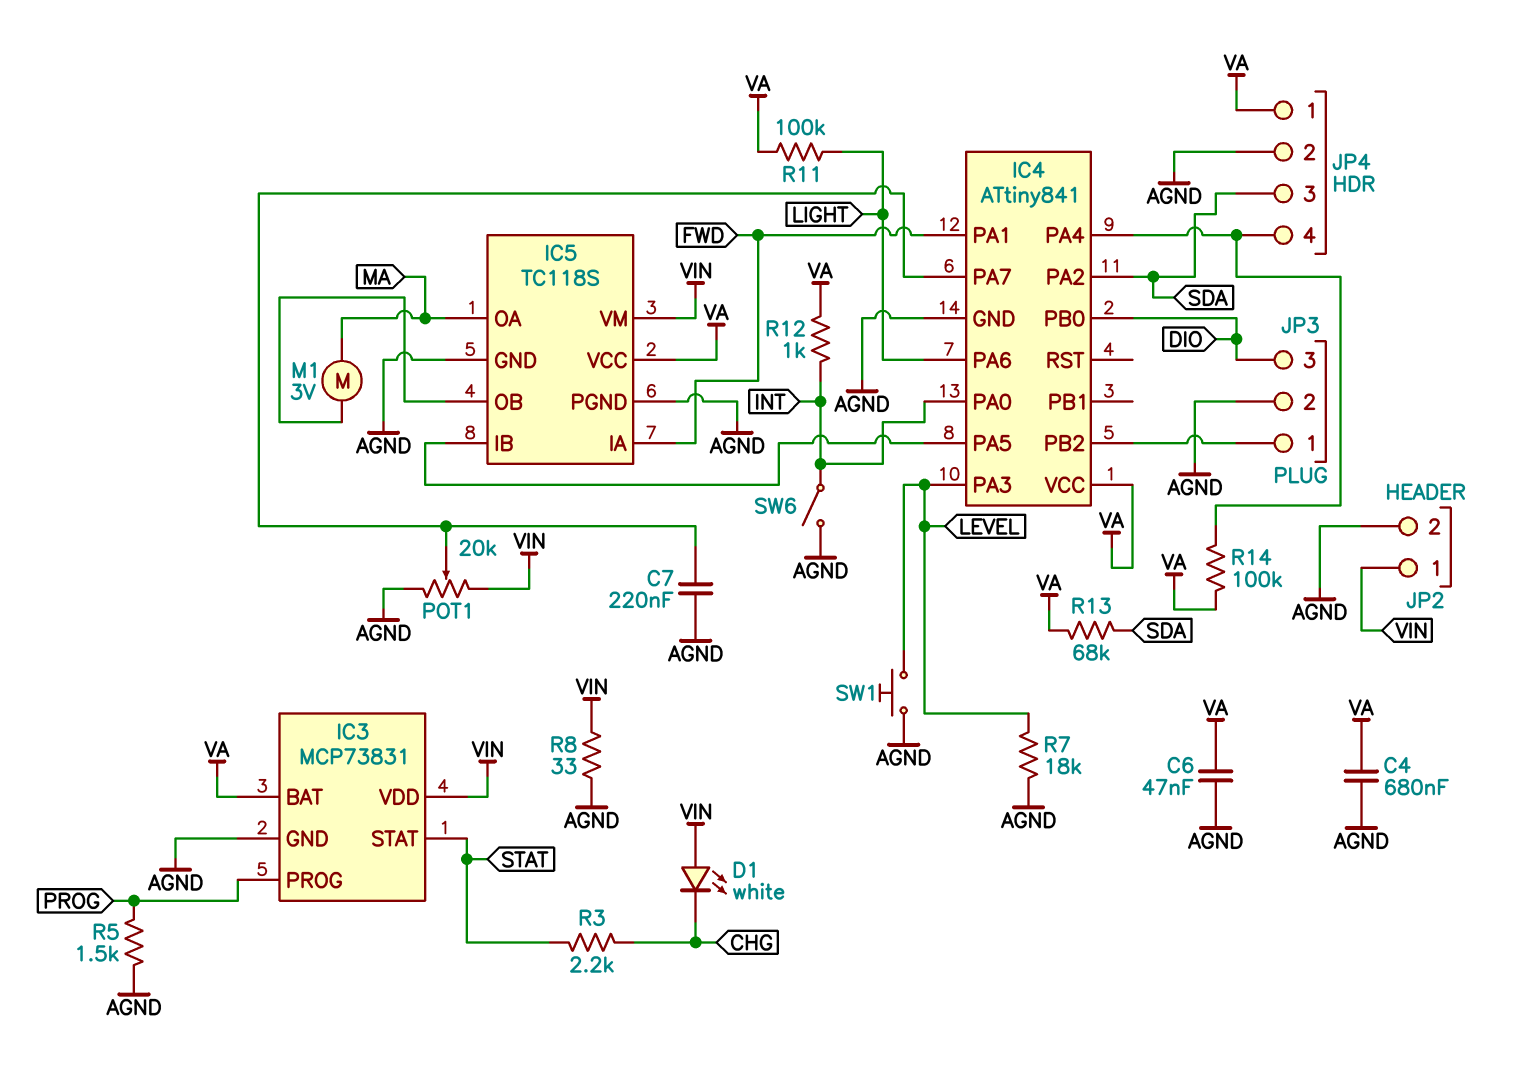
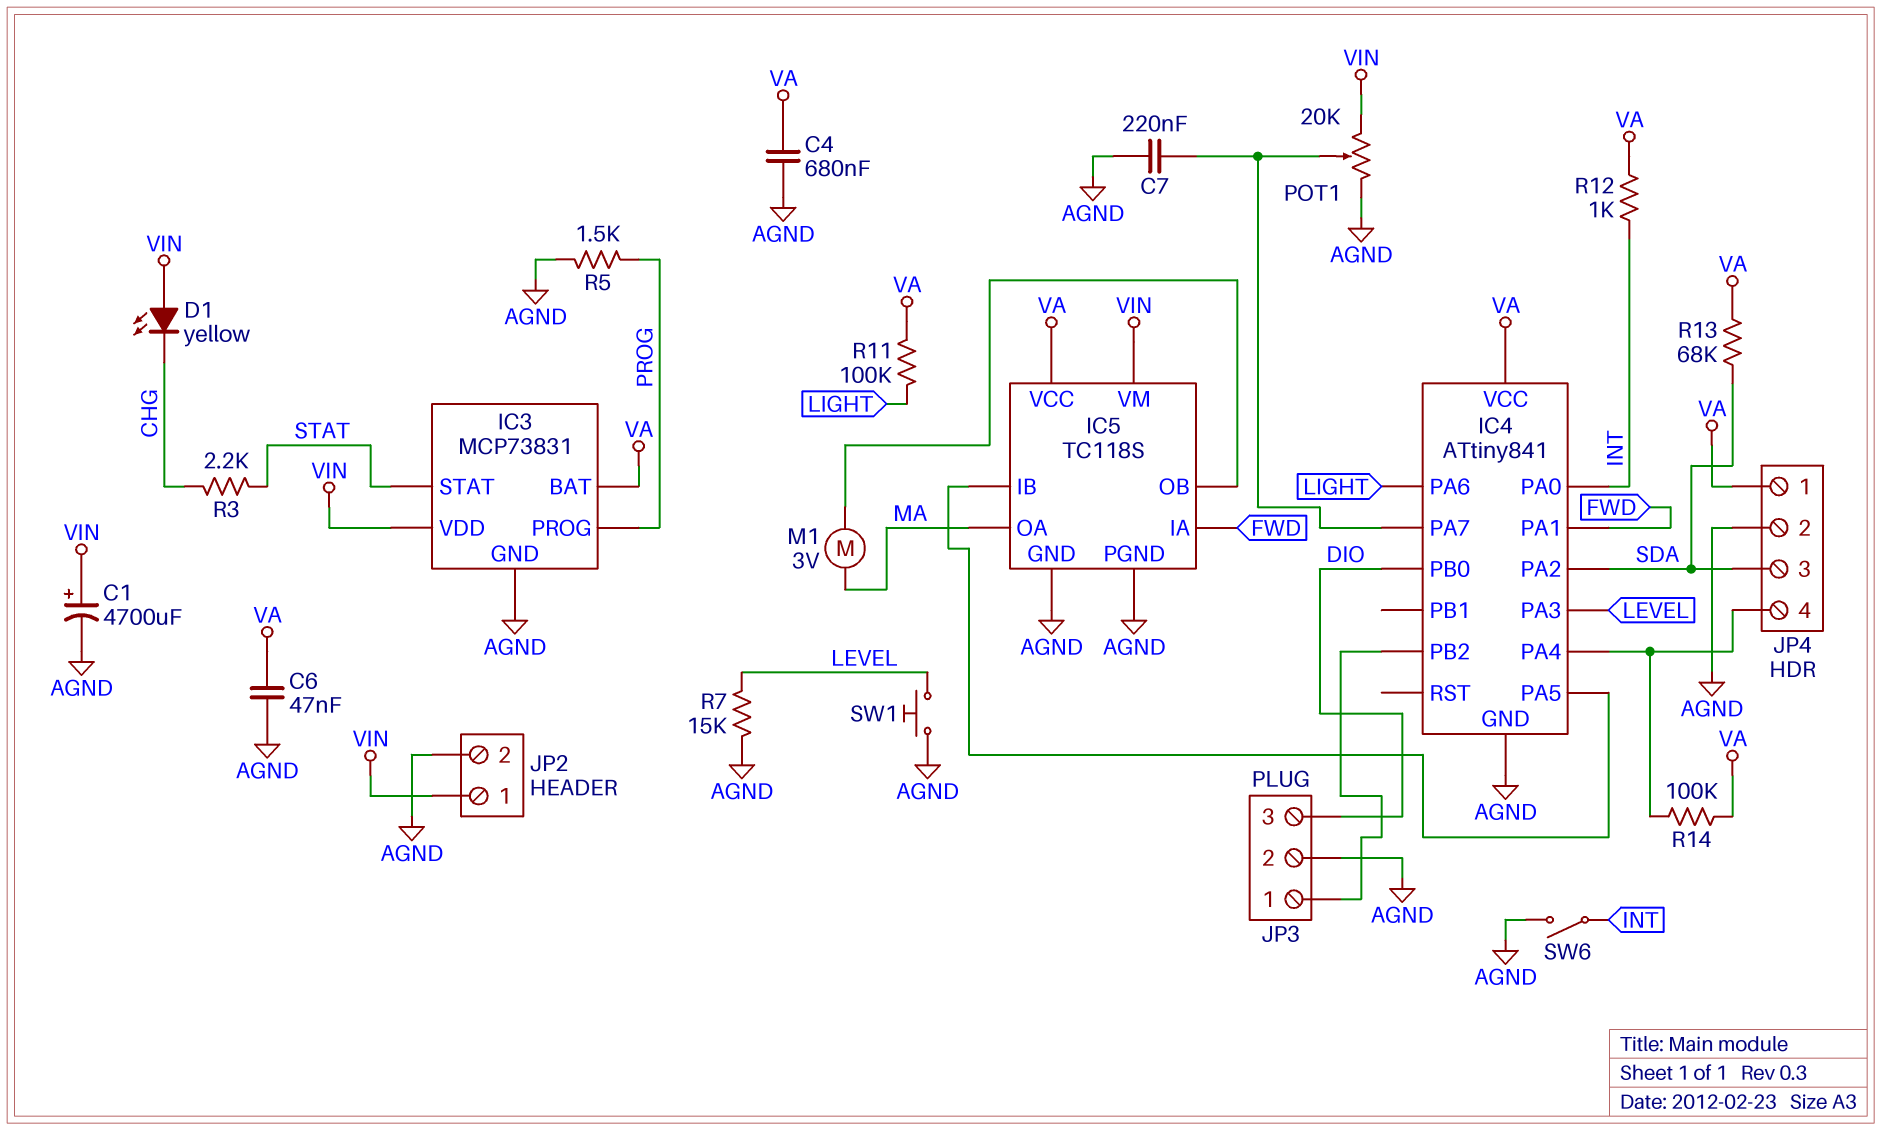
C1: none -> 4700uF (plus VIN, minus AGND)
D1: LED white (A VIN, K CHG) -> LED yellow (A VIN, K CHG)
R7: 18k (AGND, LEVEL) -> 15k (AGND, LEVEL)
R8: 33 (AGND, VIN) -> none

